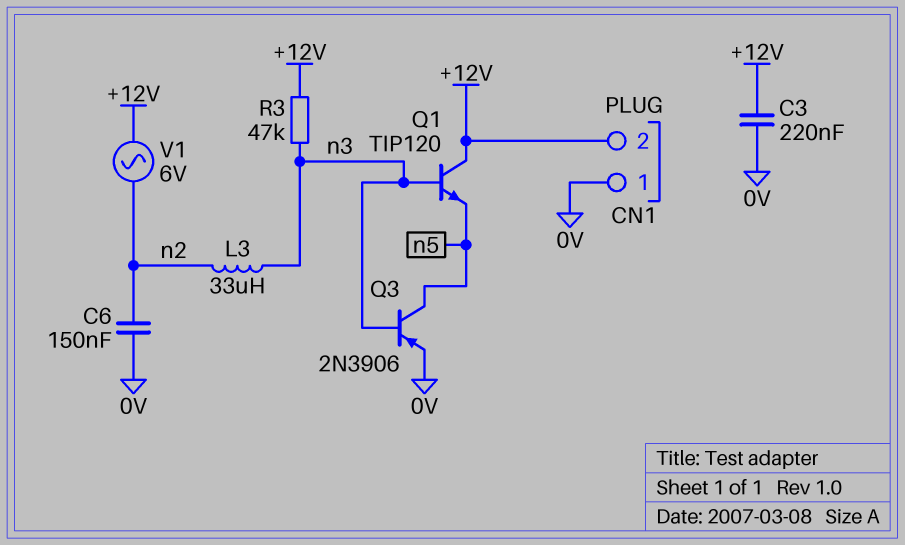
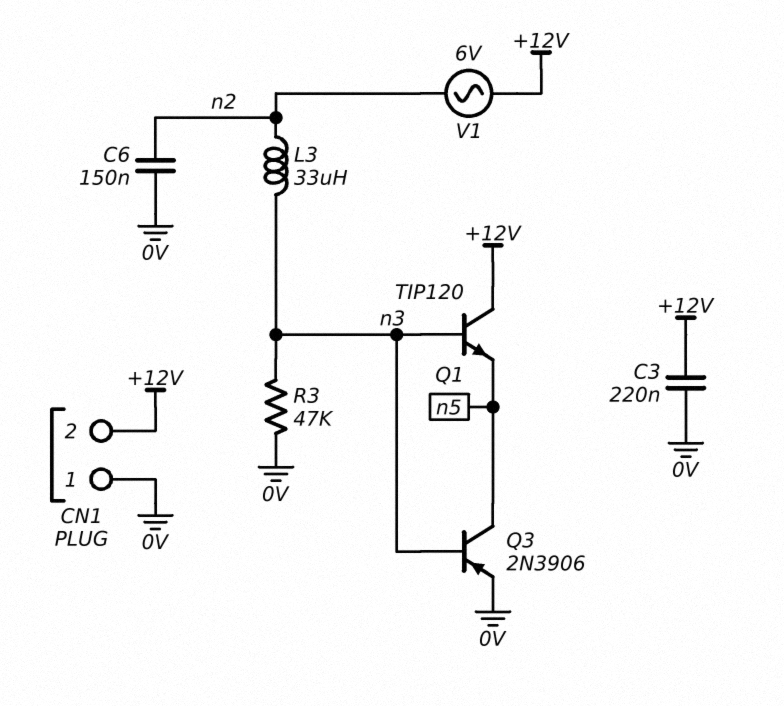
R3: 47k (+12V, n3) -> 47k (0V, n3)

